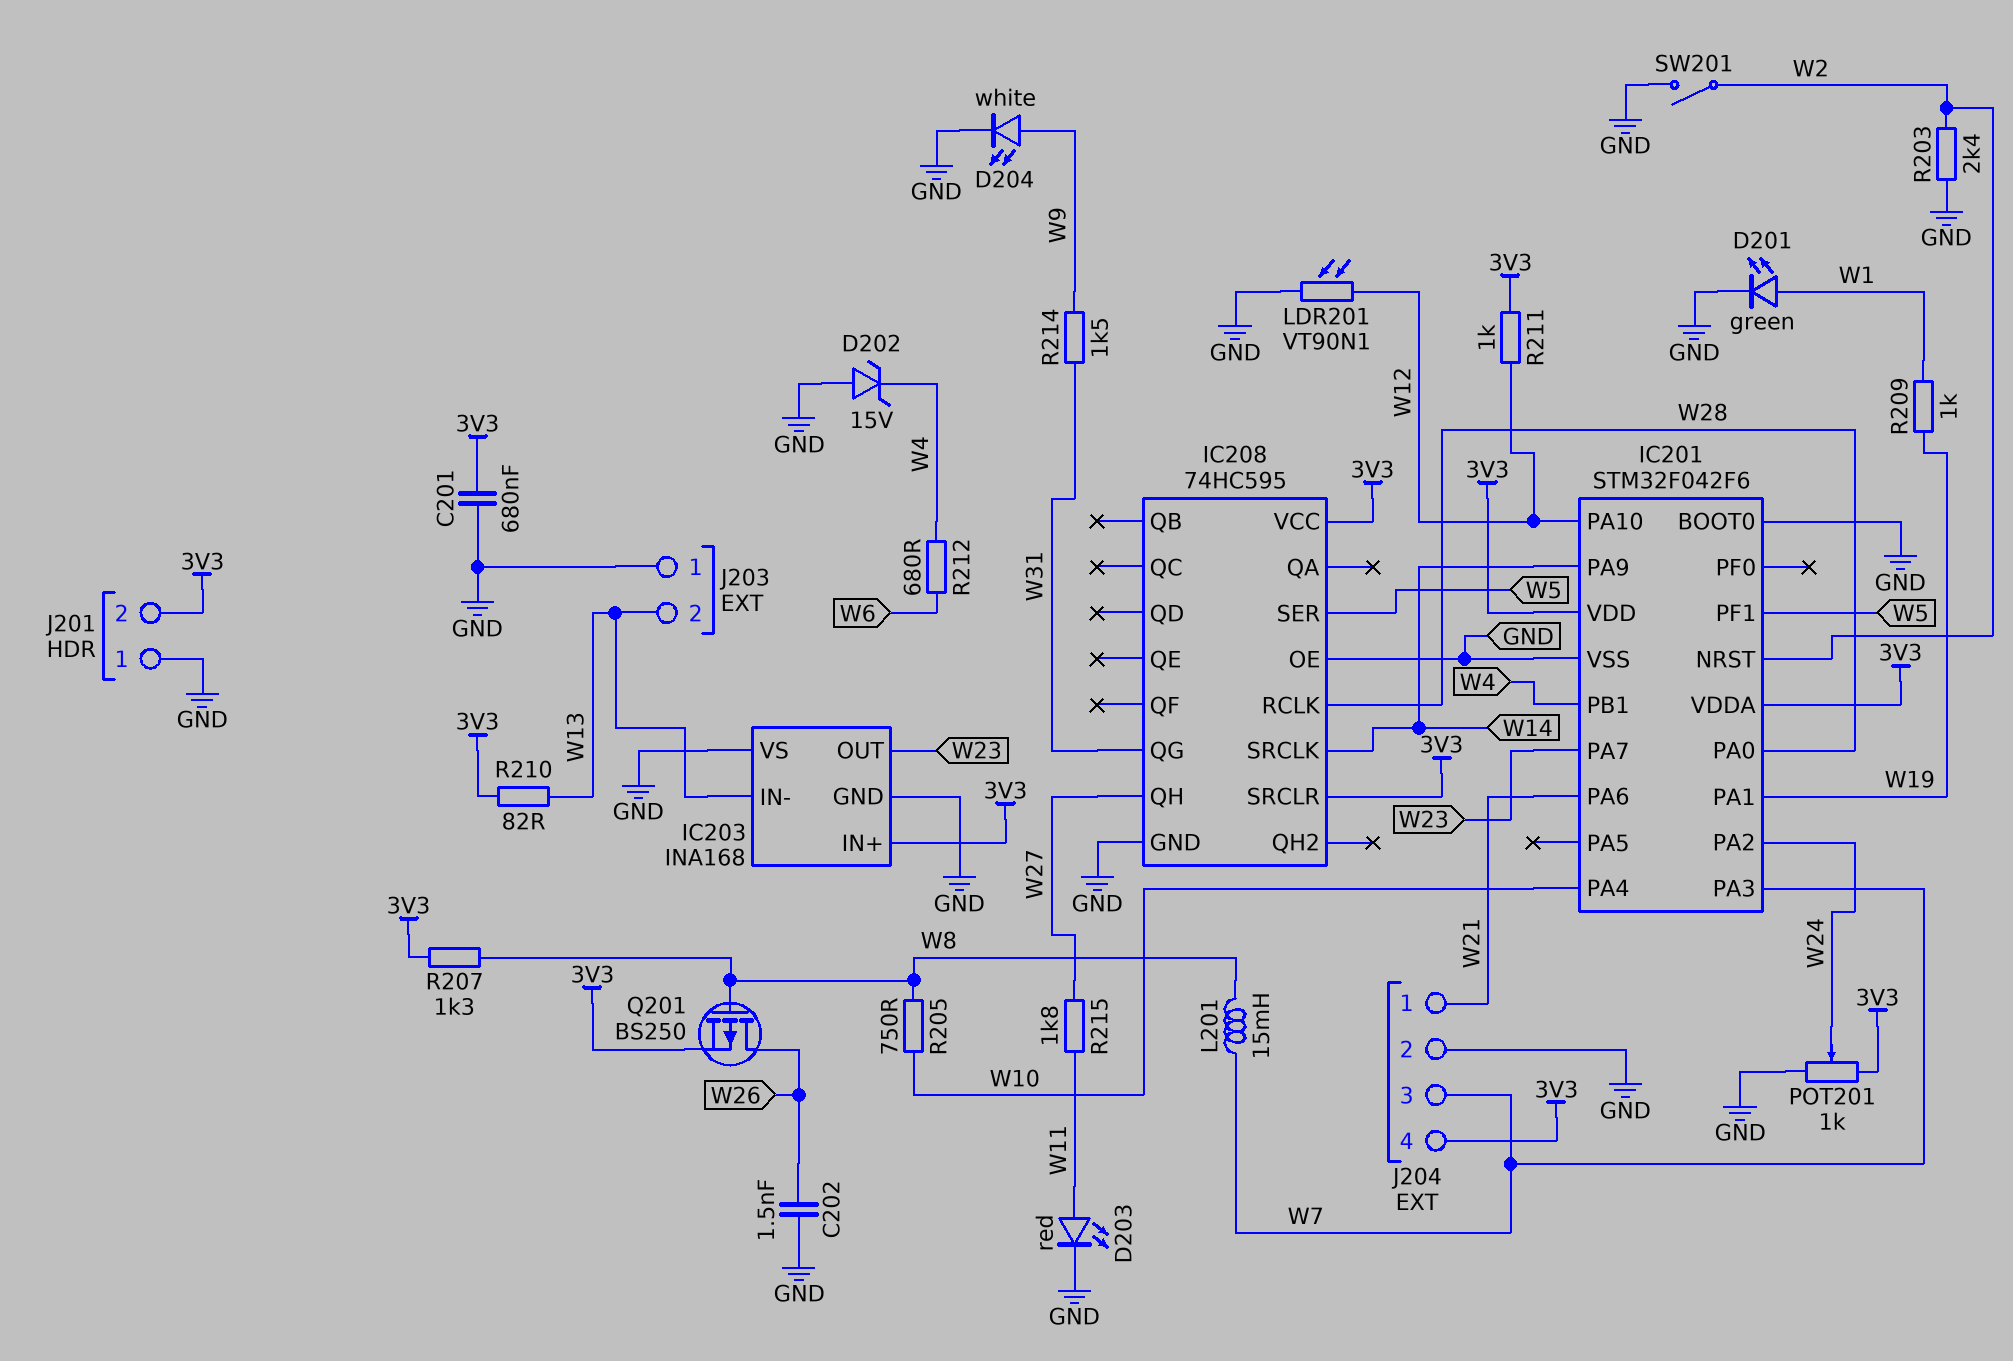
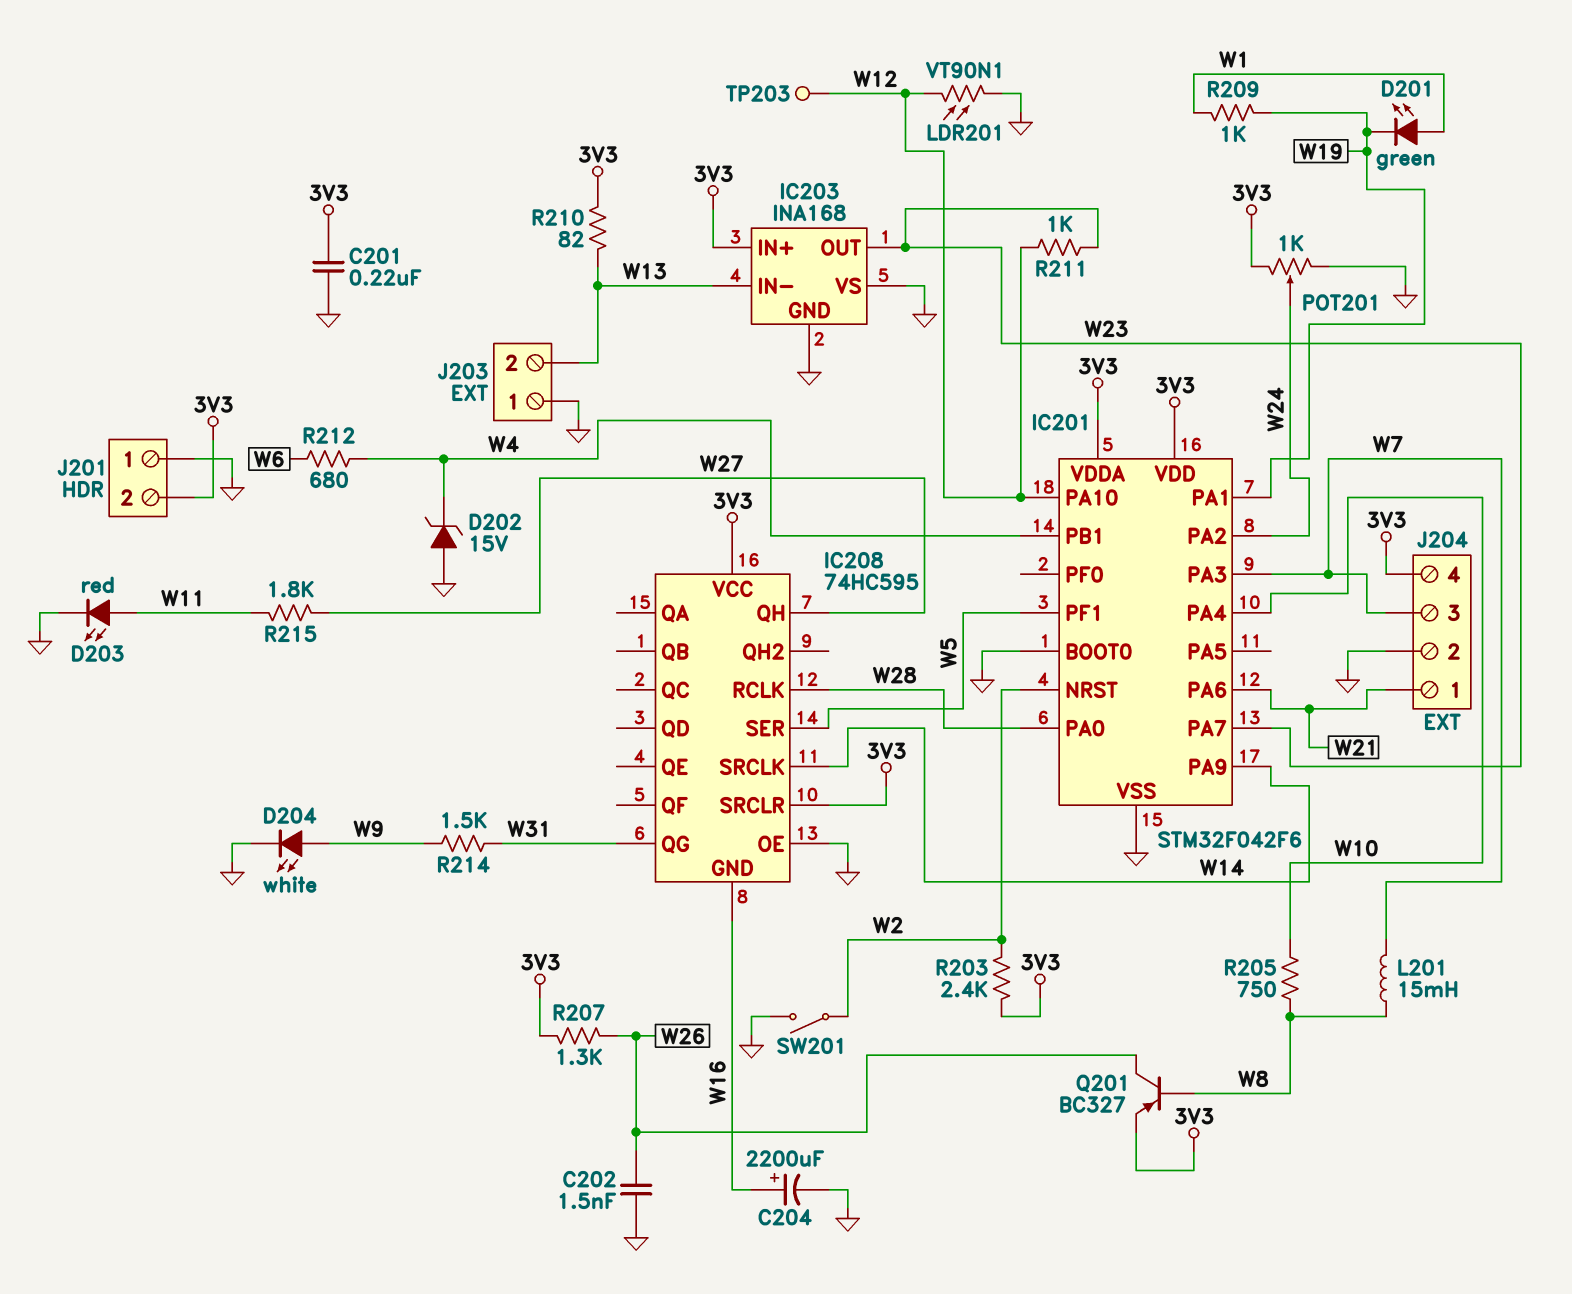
C201: 680nF (3V3, GND) -> 220nF (3V3, GND)
C204: none -> 2200uF (plus W16, minus GND)
D201: LED green (A W1, K GND) -> LED green (A W1, K W19)
IC208 pin GND: GND -> W16
Q201: PMOS BS250 (G W8, D W26, S 3V3) -> PNP BC327 (B W8, C W26, E 3V3)
R203: 2.4k (GND, W2) -> 2.4k (3V3, W2)
R207: 1.3k (3V3, W8) -> 1.3k (3V3, W26)
R211: 1k (3V3, W12) -> 1k (W12, W23)
TP203: none -> test point (W12)

